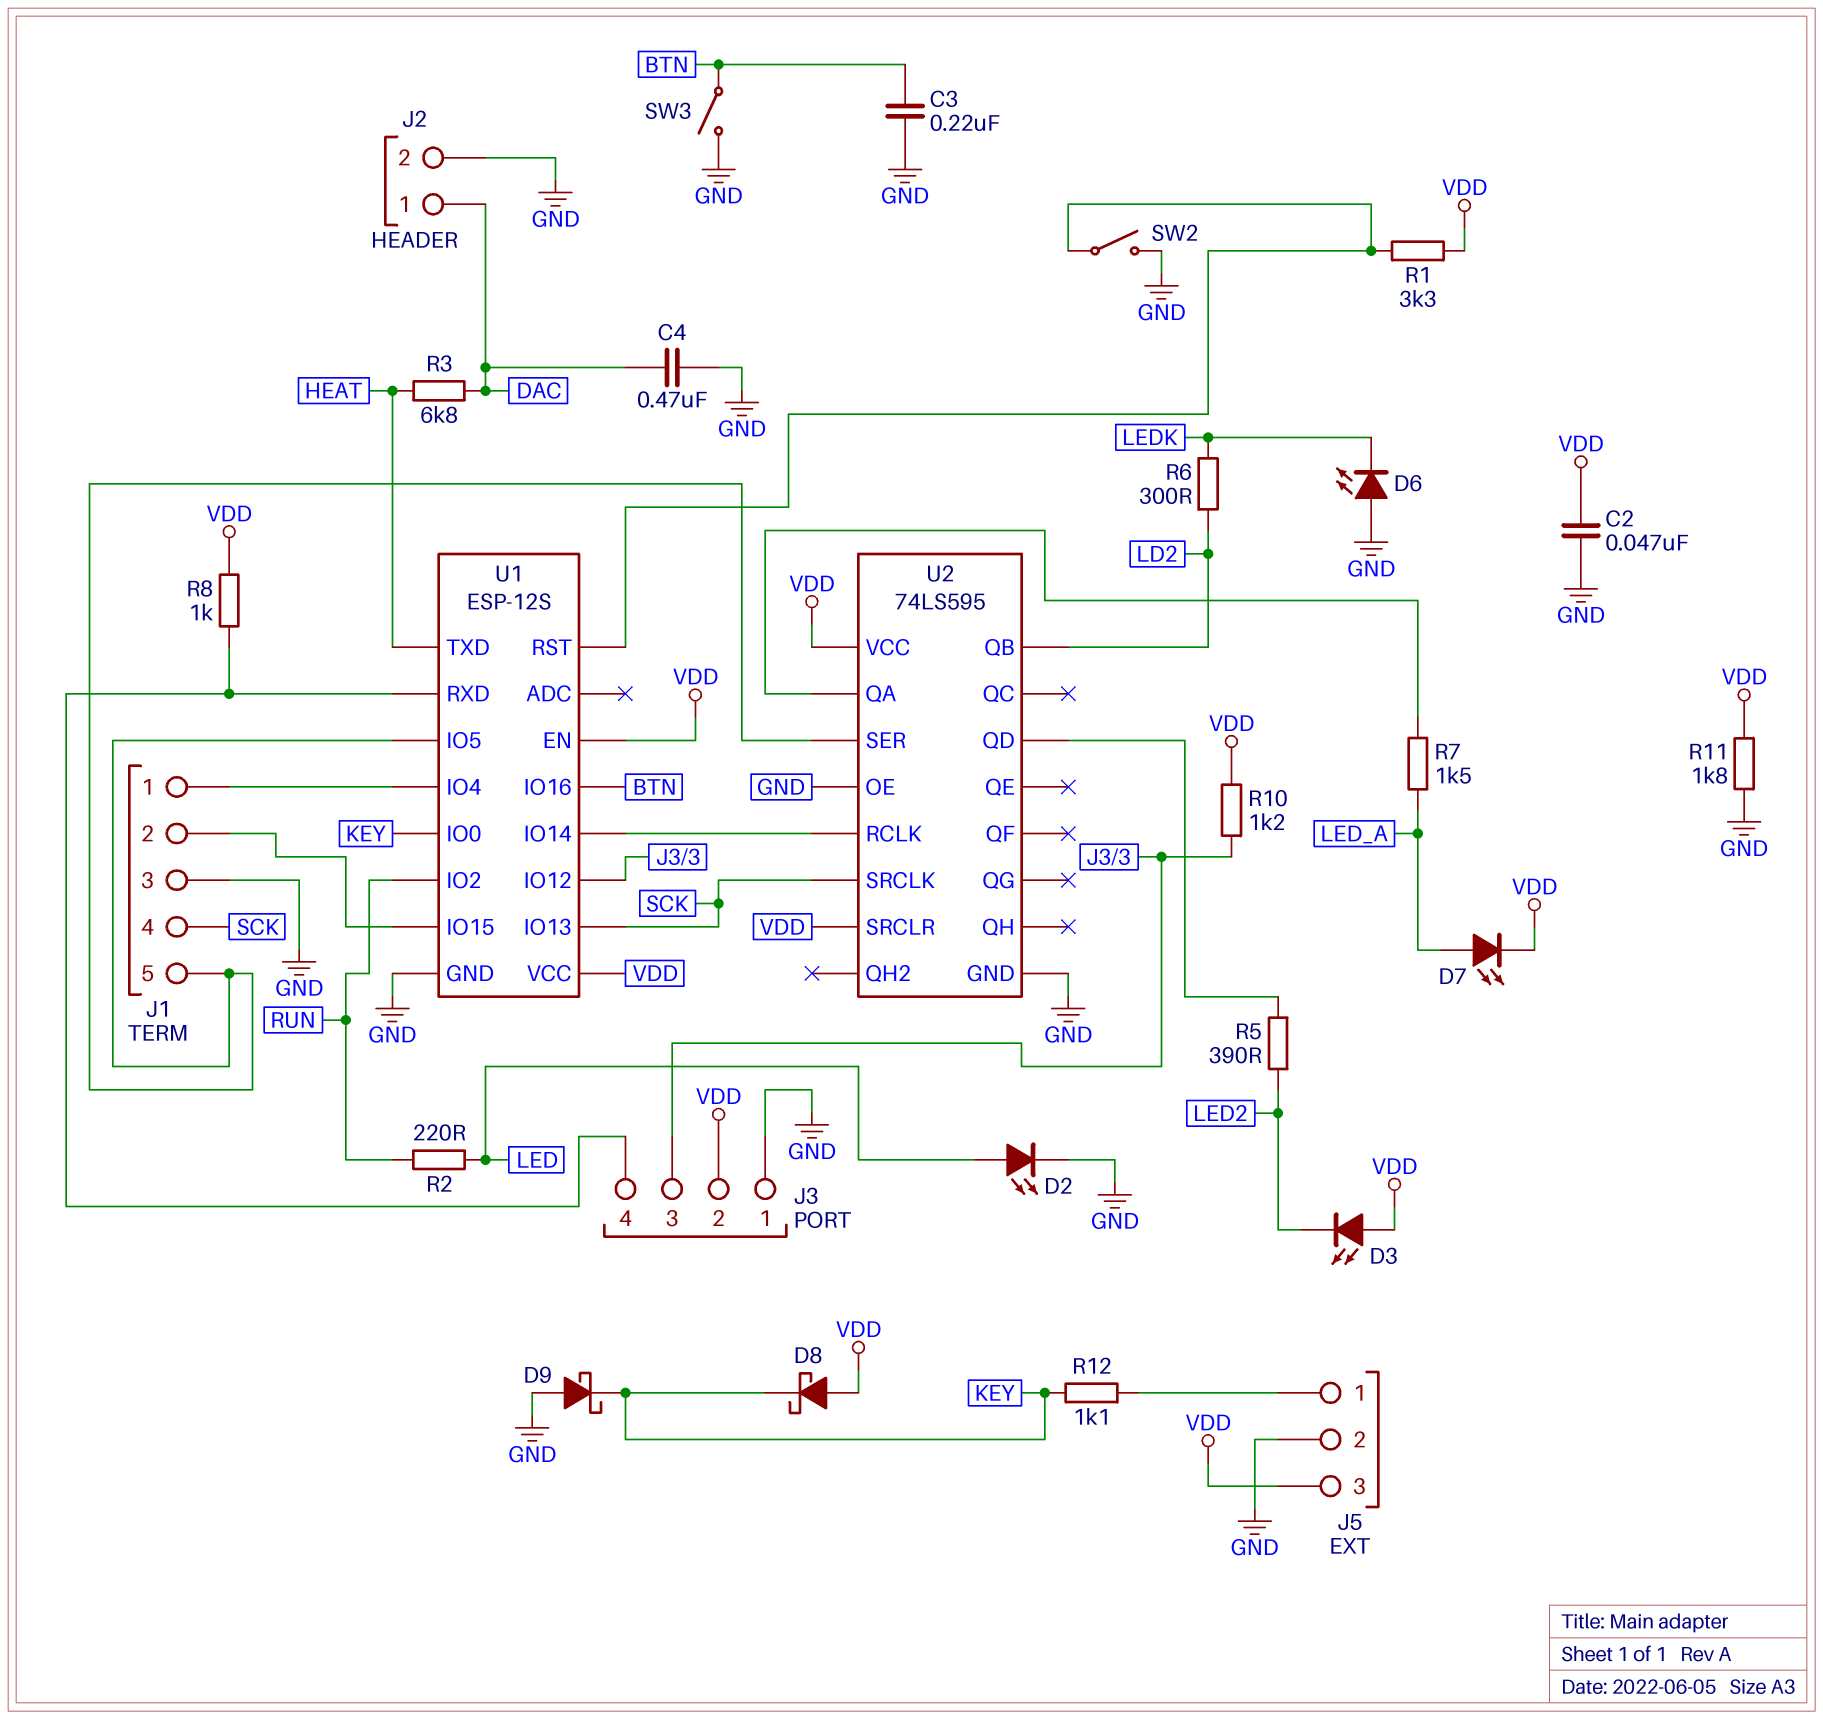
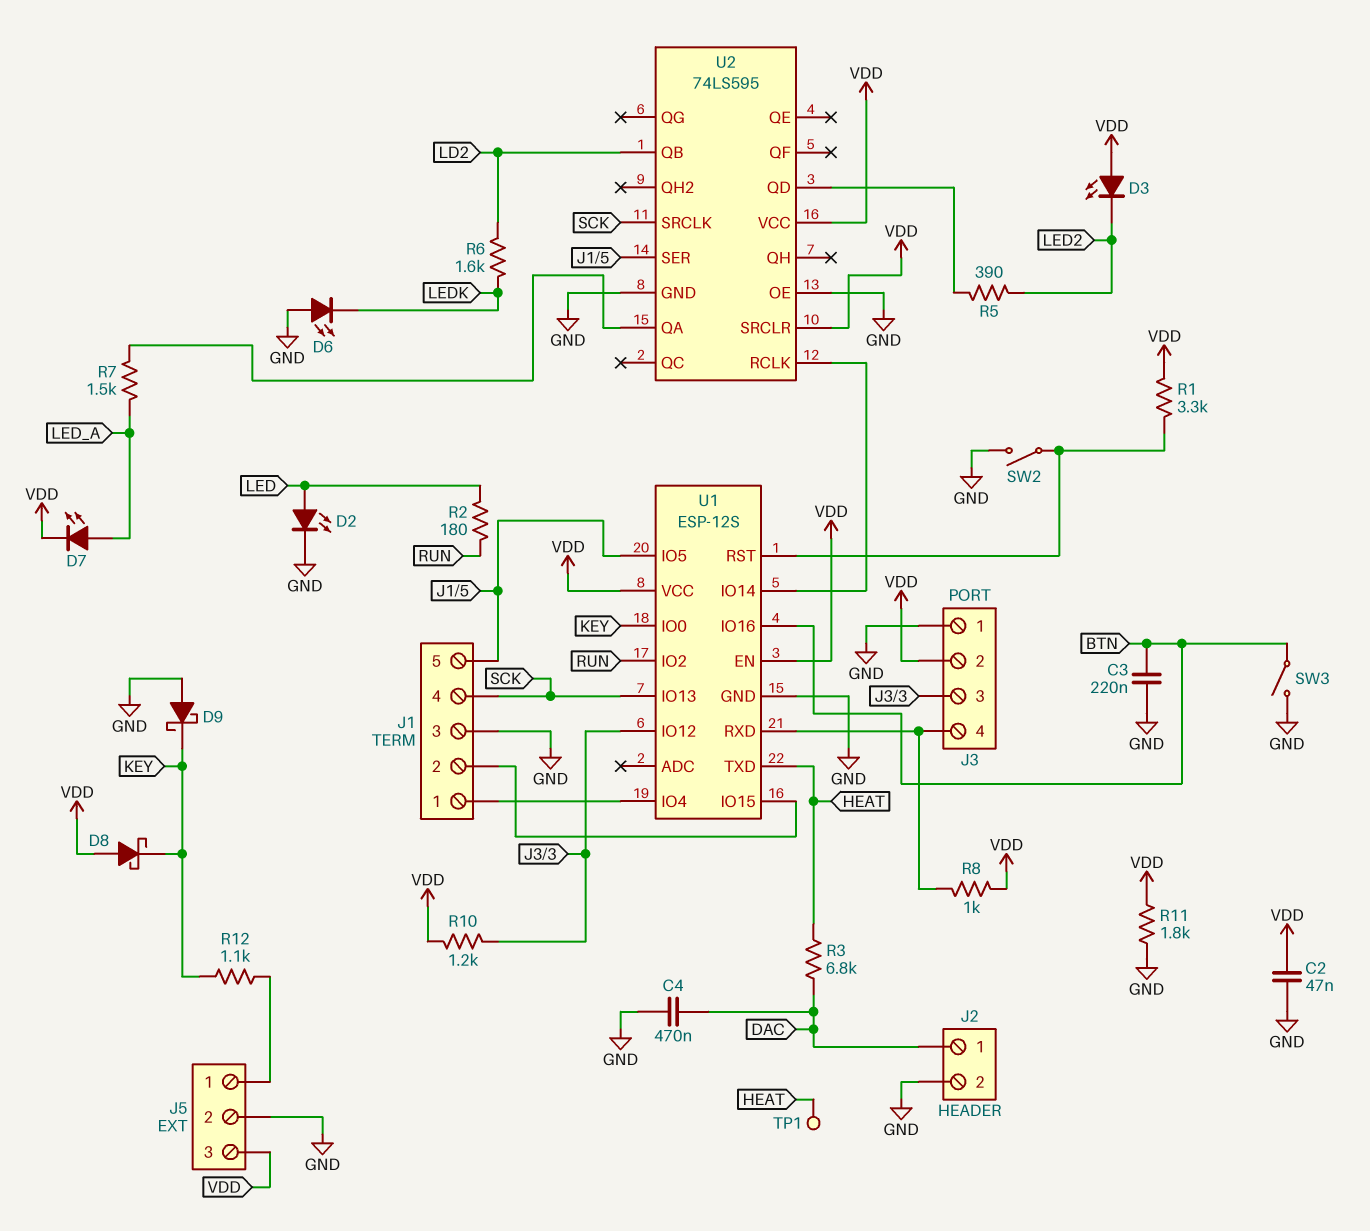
R2: 220 (LED, RUN) -> 180 (LED, RUN)
R6: 300 (LD2, LEDK) -> 1.6k (LD2, LEDK)
TP1: none -> test point (HEAT)

